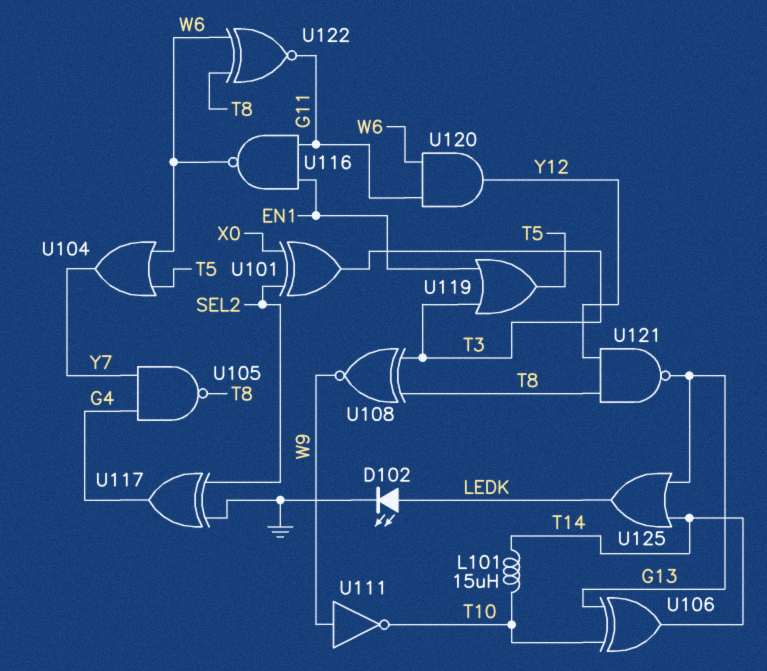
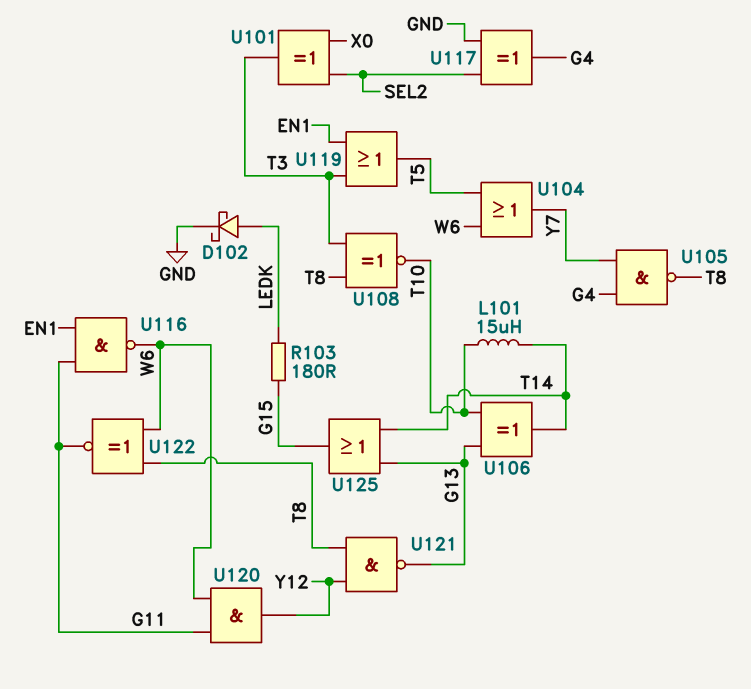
D102: LED (A LEDK, K GND) -> schottky (A LEDK, K GND)
R103: none -> 180 (G15, LEDK)
U108: XNOR (in T3, in T8, out W9) -> XNOR (in T3, in T8, out T10)
U111: NOT (in W9, out T10) -> none
U125: OR (in G13, in T14, out LEDK) -> OR (in G13, in T14, out G15)

